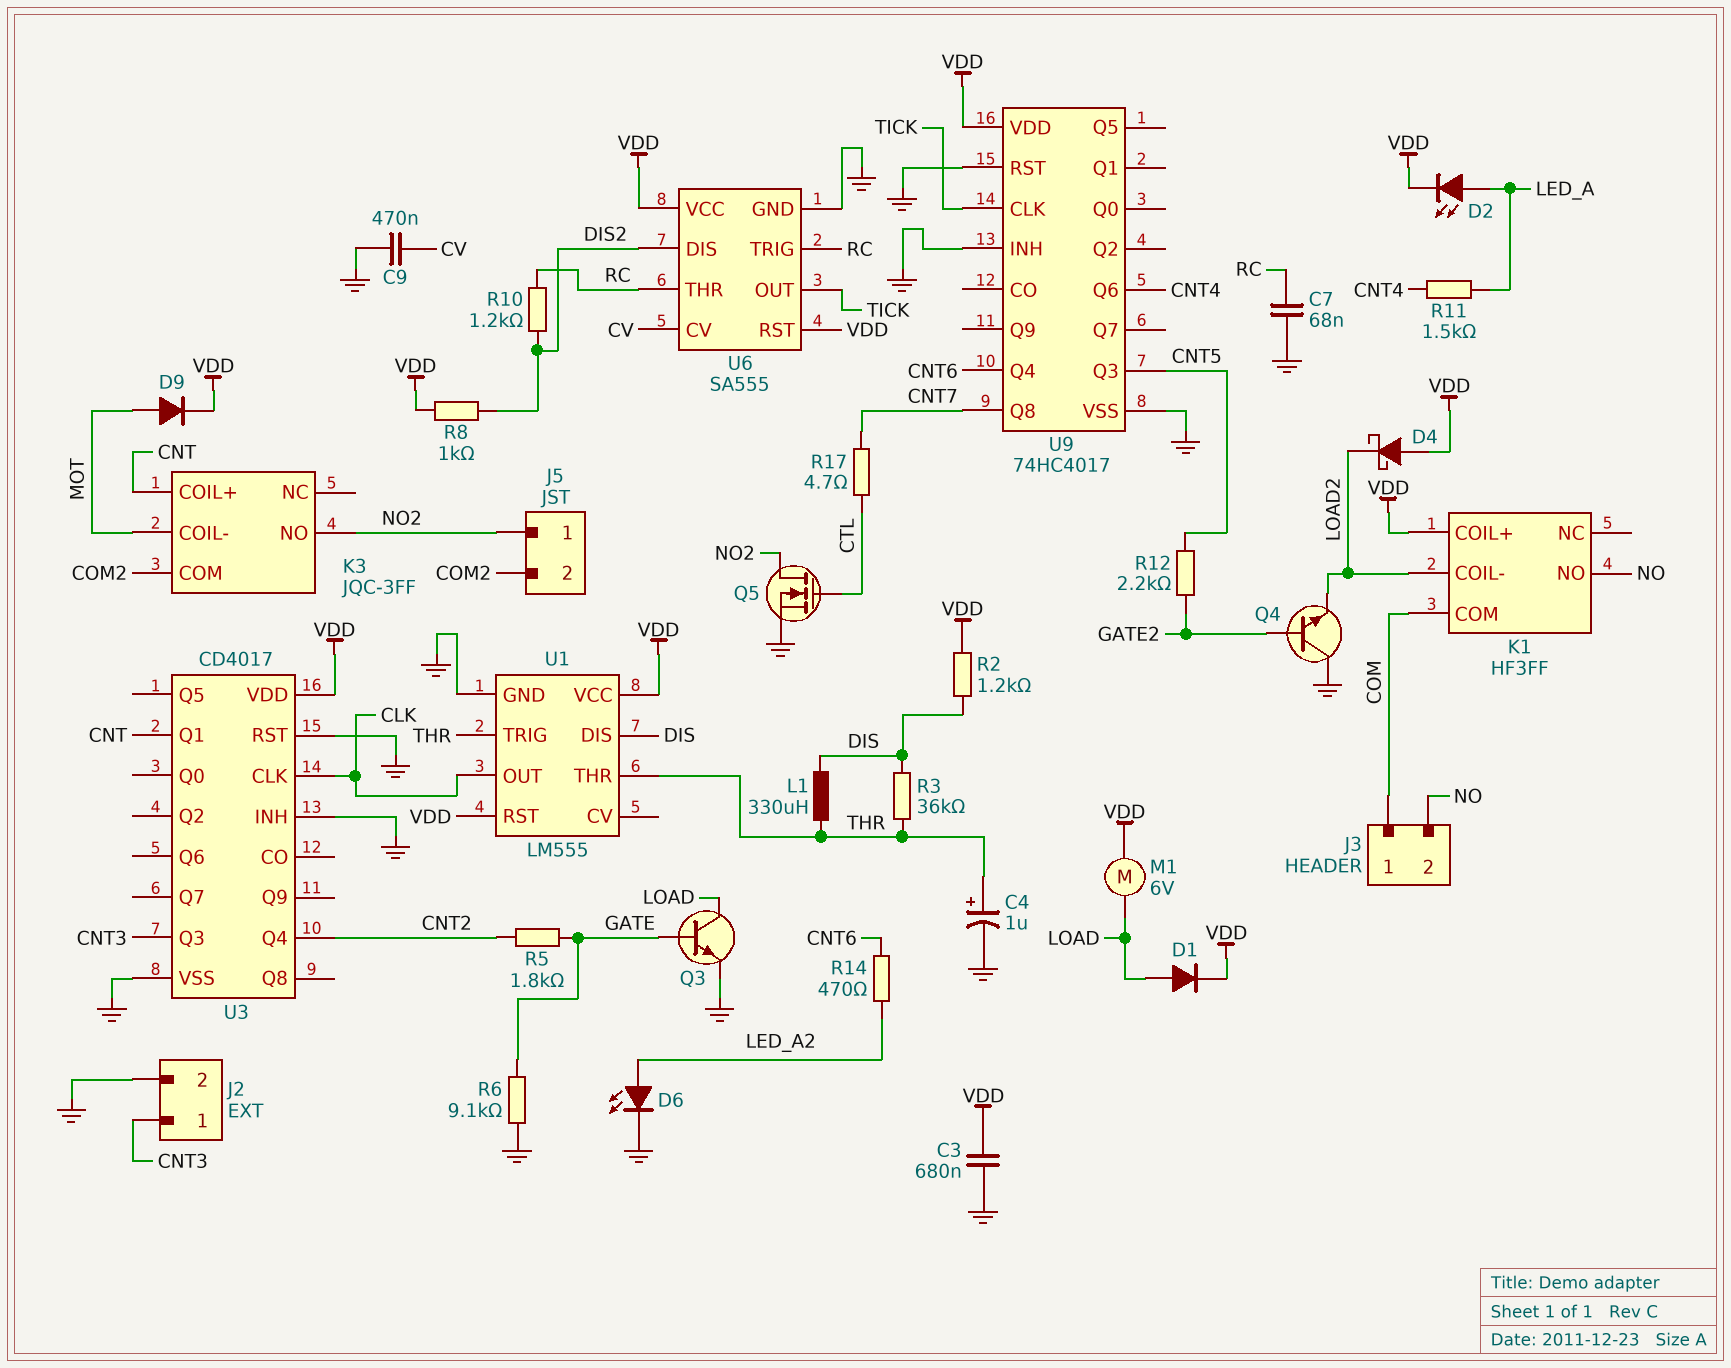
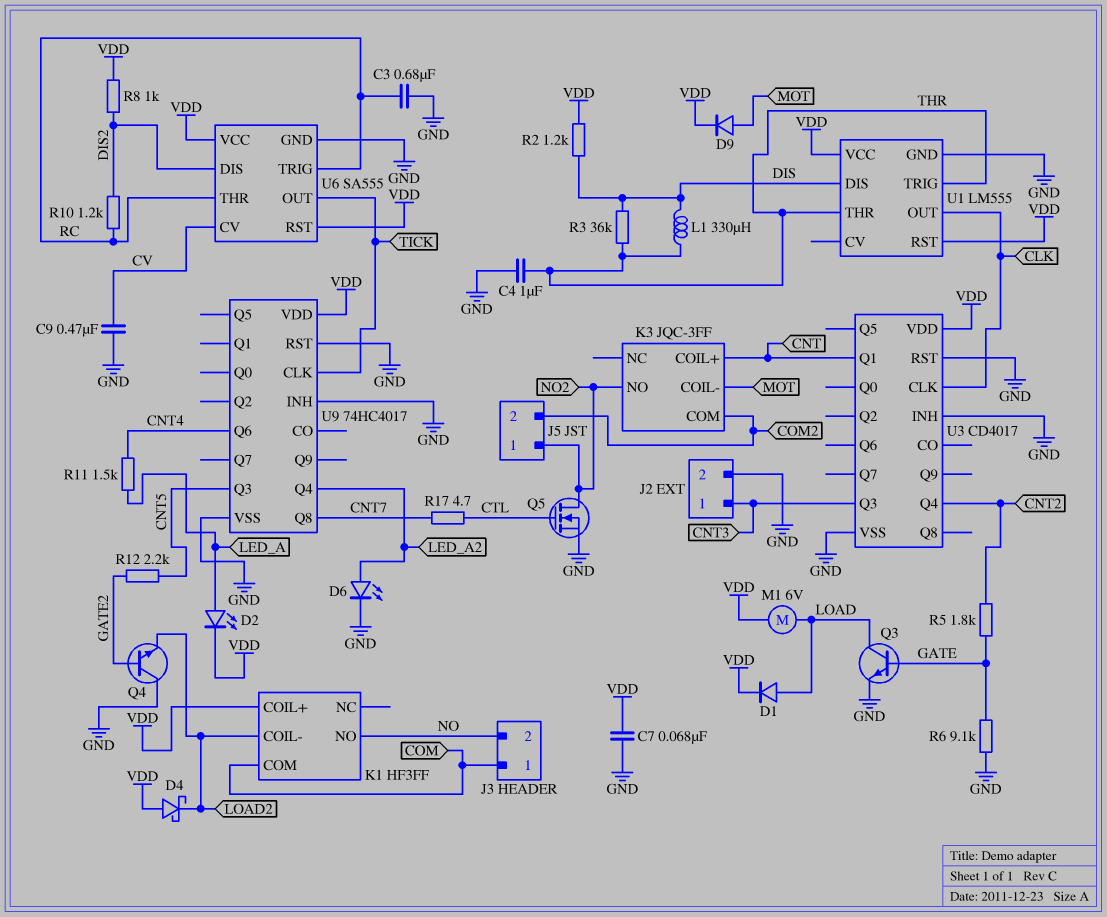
C3: 680nF (GND, VDD) -> 680nF (GND, RC)
C4: 1uF (plus THR, minus GND) -> 1uF (GND, THR)
C7: 68nF (GND, RC) -> 68nF (GND, VDD)
R14: 470 (CNT6, LED_A2) -> none
U9 pin Q4: CNT6 -> LED_A2

